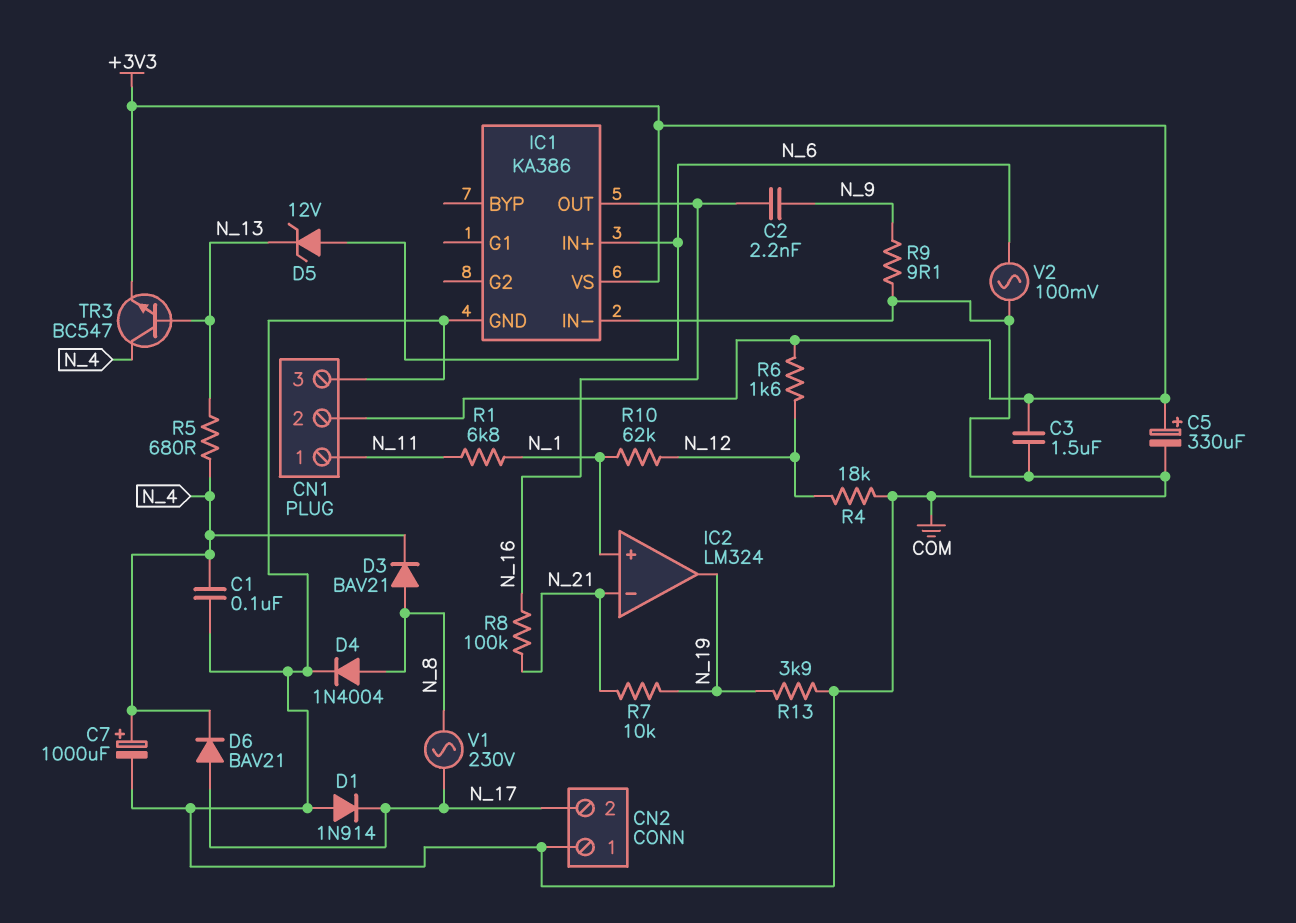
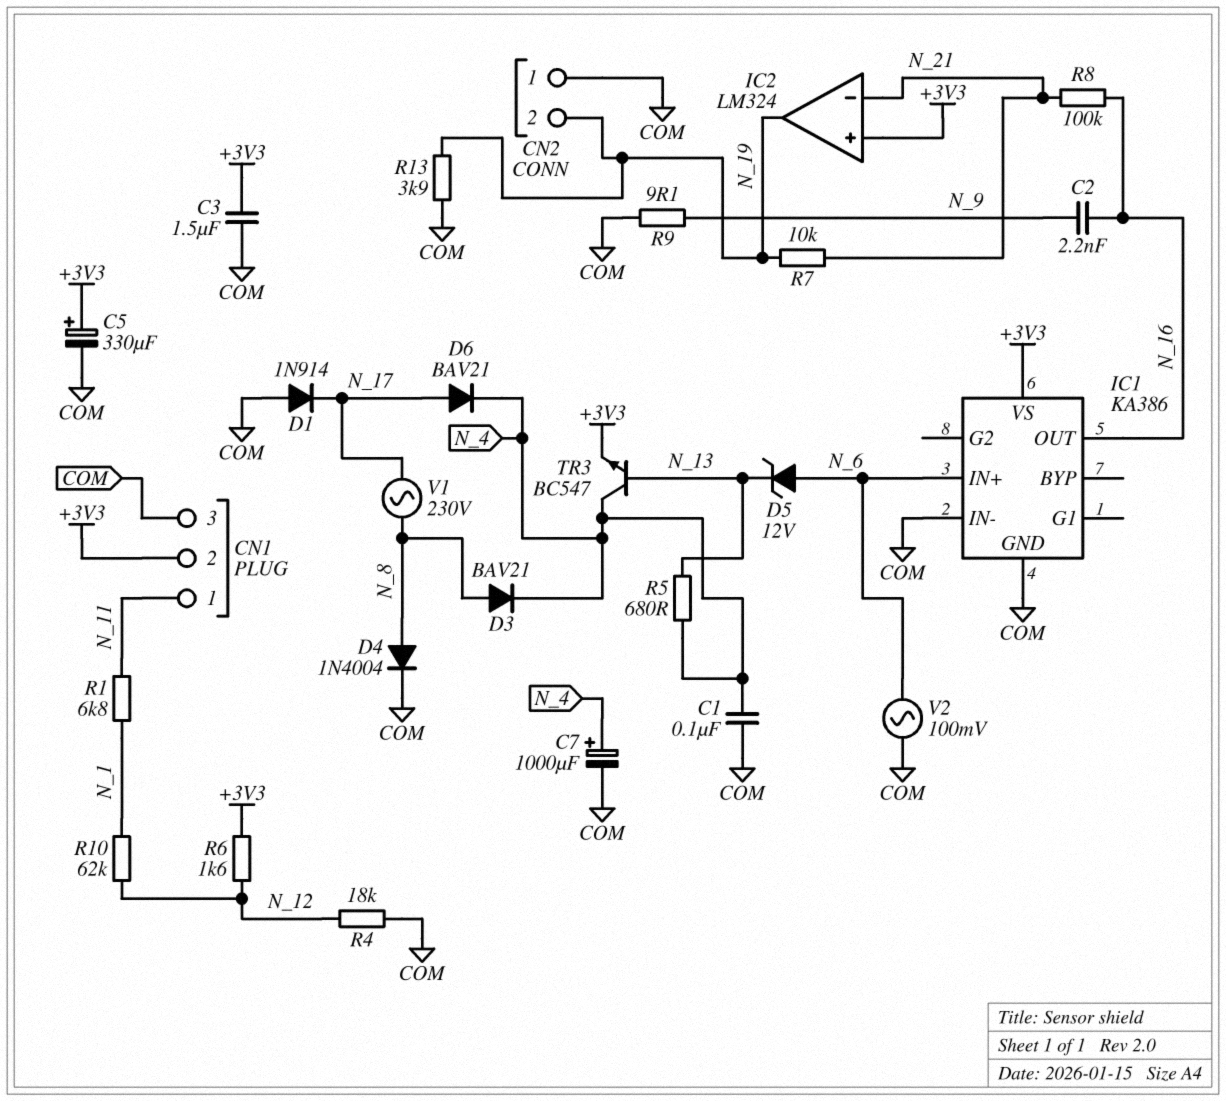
CN2 pin 2: N_17 -> N_19
IC2 pin in+: N_1 -> +3V3

